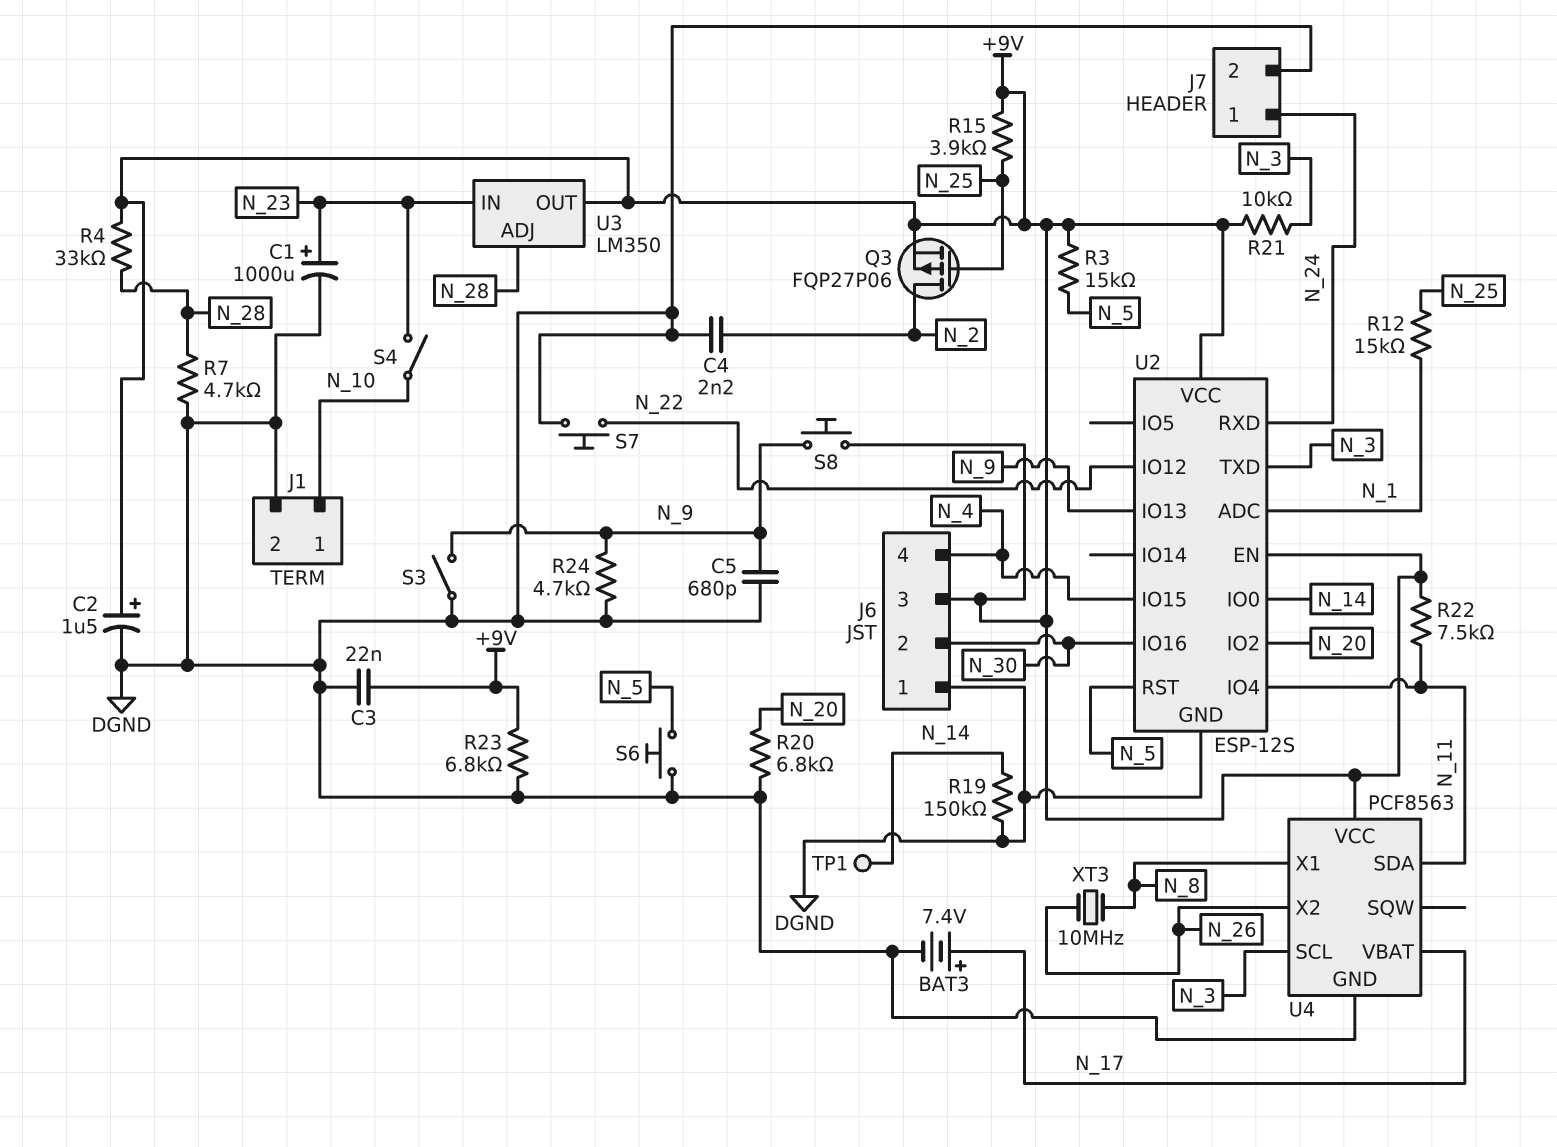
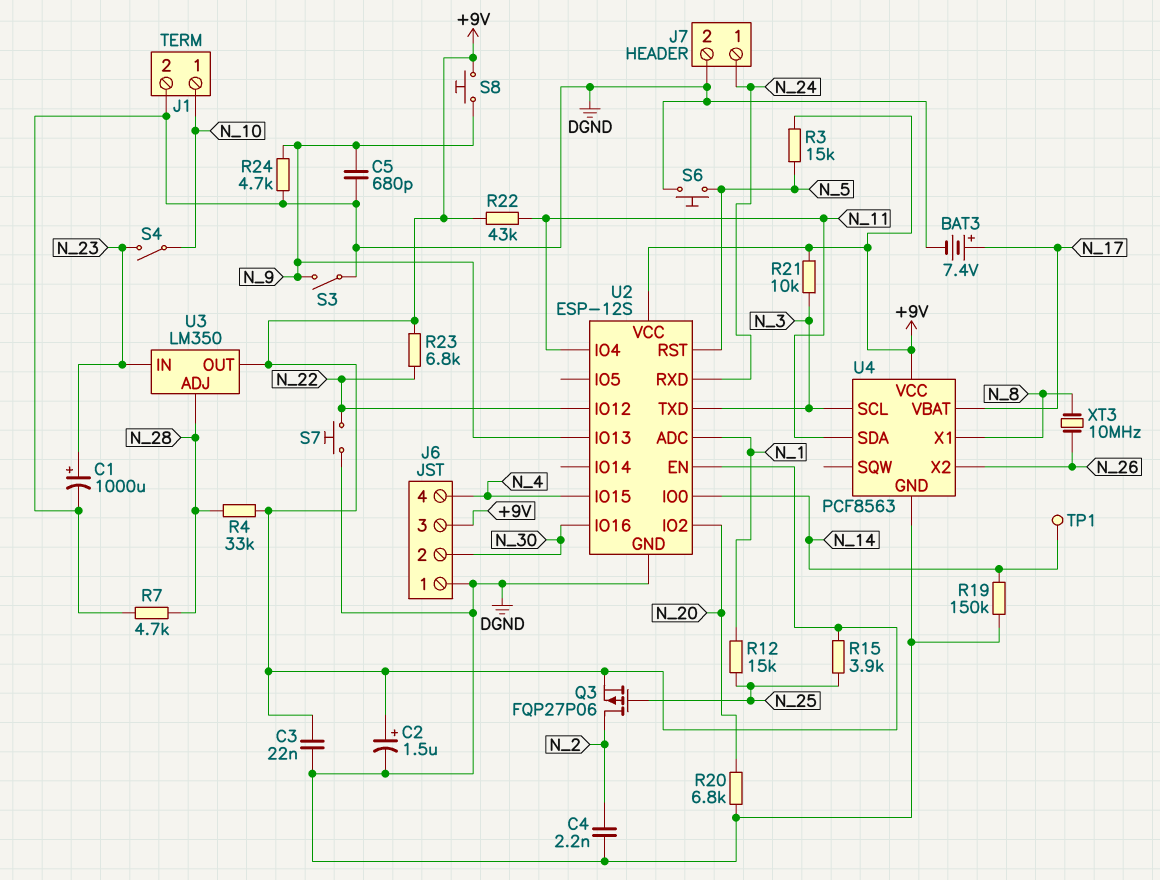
R22: 7.5k (+9V, N_11) -> 43k (+9V, N_11)
R23: 6.8k (+9V, DGND) -> 6.8k (+9V, N_22)

